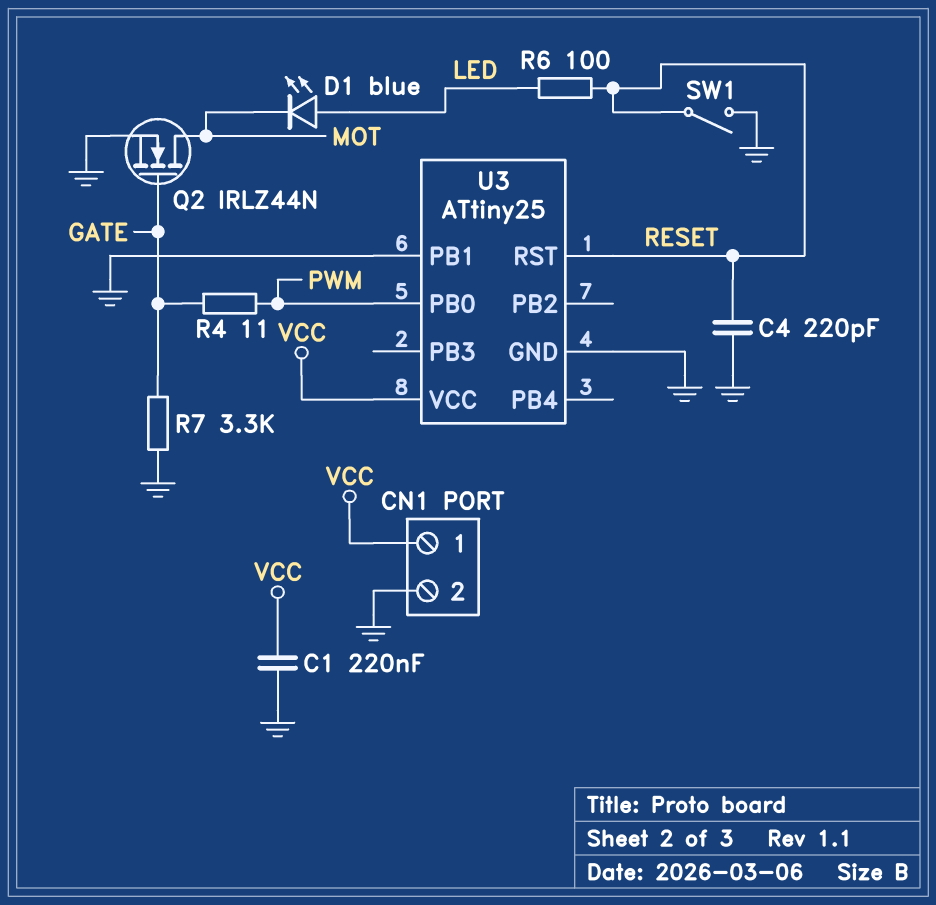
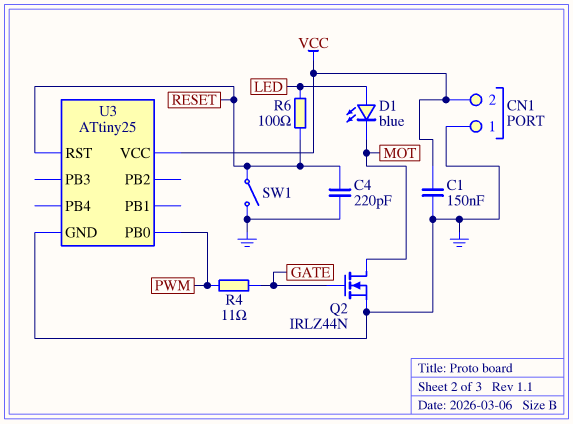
C1: 220nF (GND, VCC) -> 150nF (GND, VCC)
CN1 pin 1: VCC -> GND
CN1 pin 2: GND -> VCC
R7: 3.3k (GATE, GND) -> none
U3 pin PB1: GND -> none

